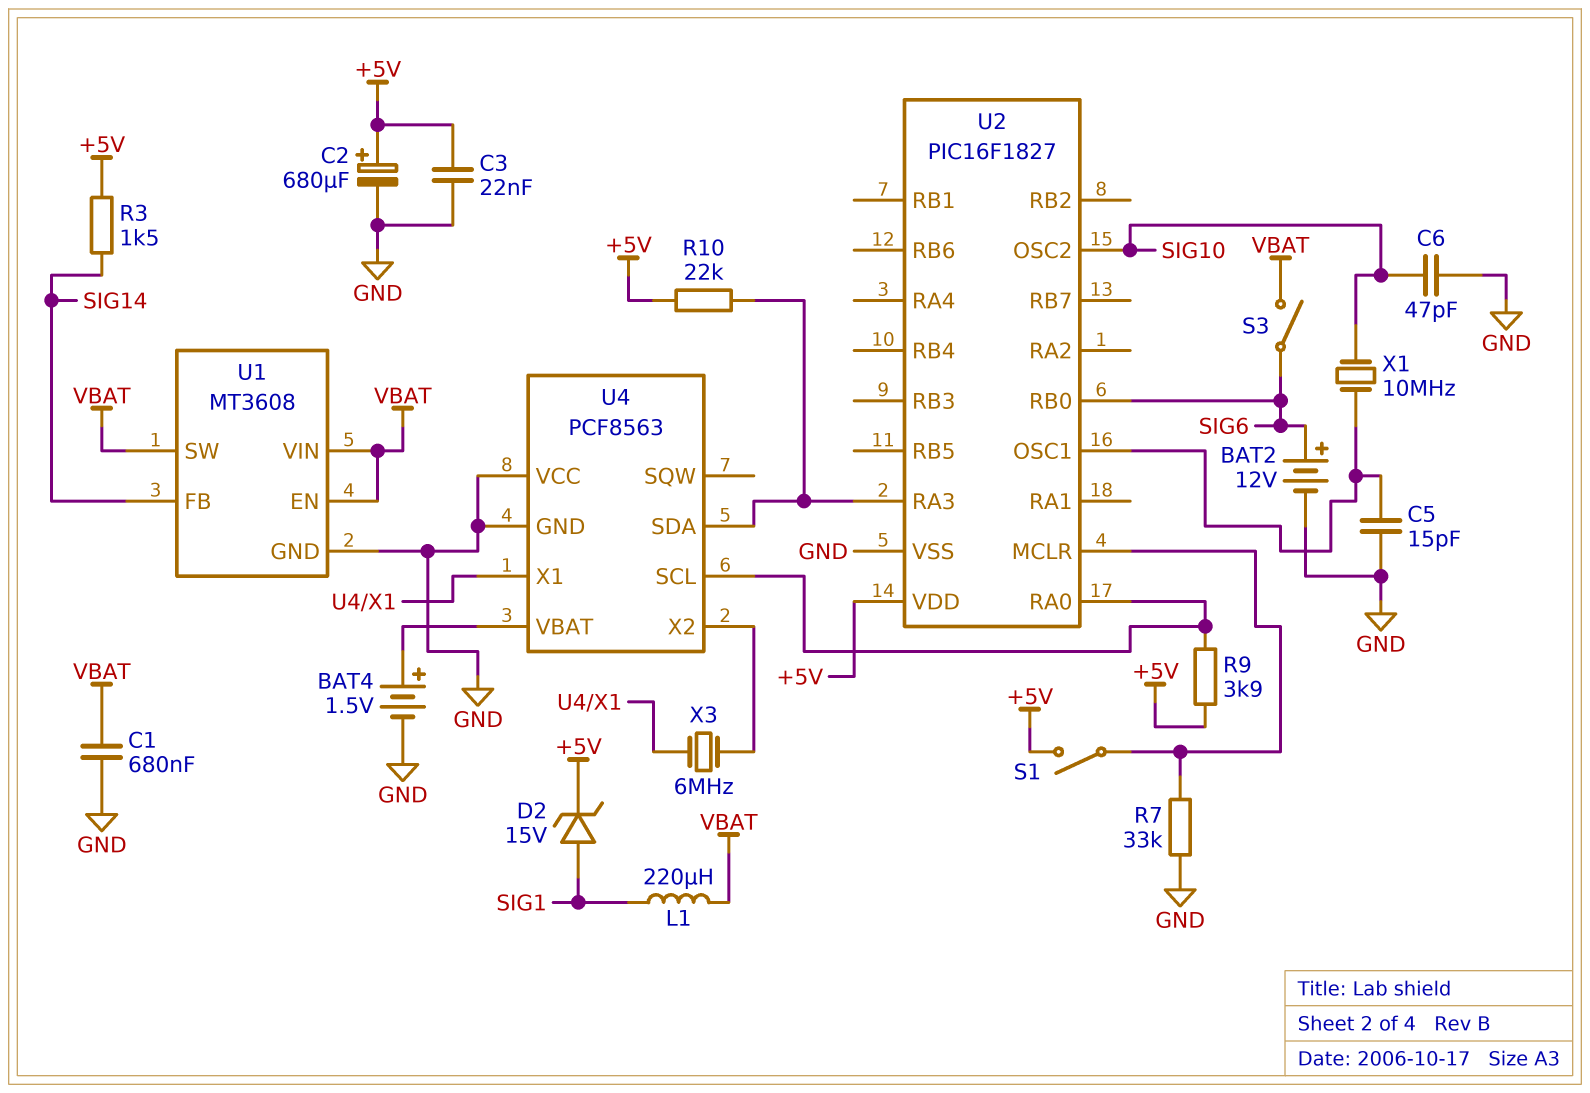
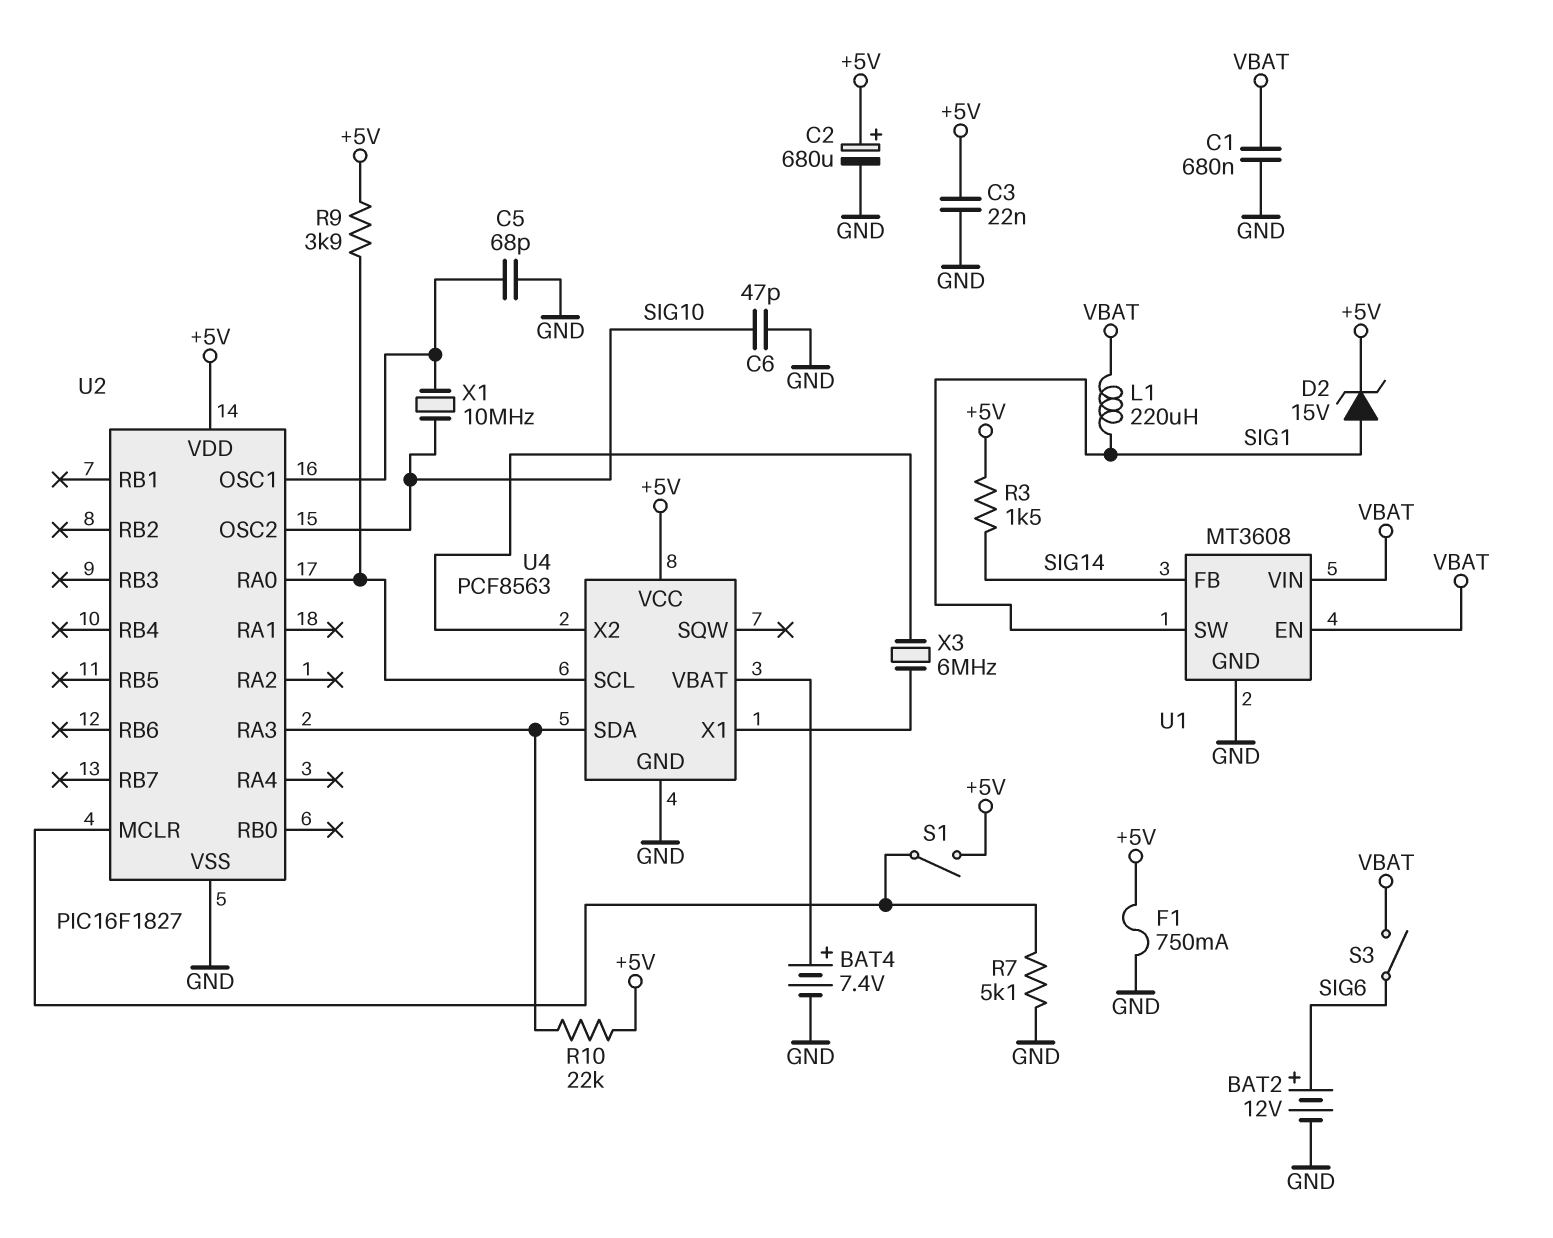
BAT4: 1.5V (plus U4/VBAT, minus GND) -> 7.4V (plus U4/VBAT, minus GND)
C5: 15pF (GND, U2/OSC1) -> 68pF (GND, U2/OSC1)
F1: none -> 750mA (+5V, GND)
R7: 33k (GND, U2/MCLR) -> 5.1k (GND, U2/MCLR)
U1 pin SW: VBAT -> SIG1
U2 pin RB0: SIG6 -> none
U4 pin VCC: GND -> +5V

